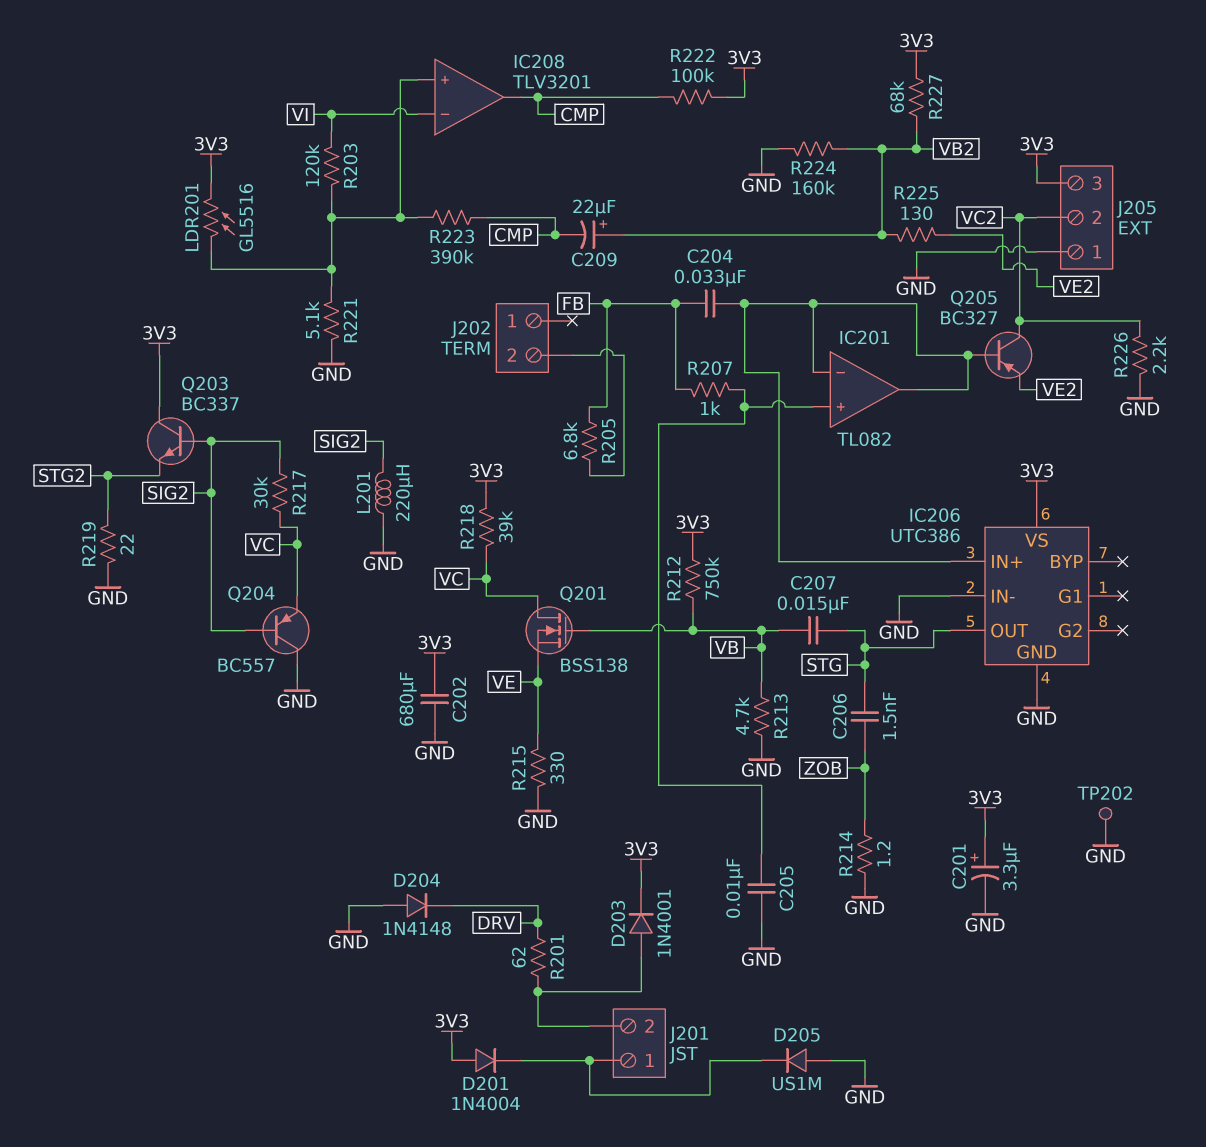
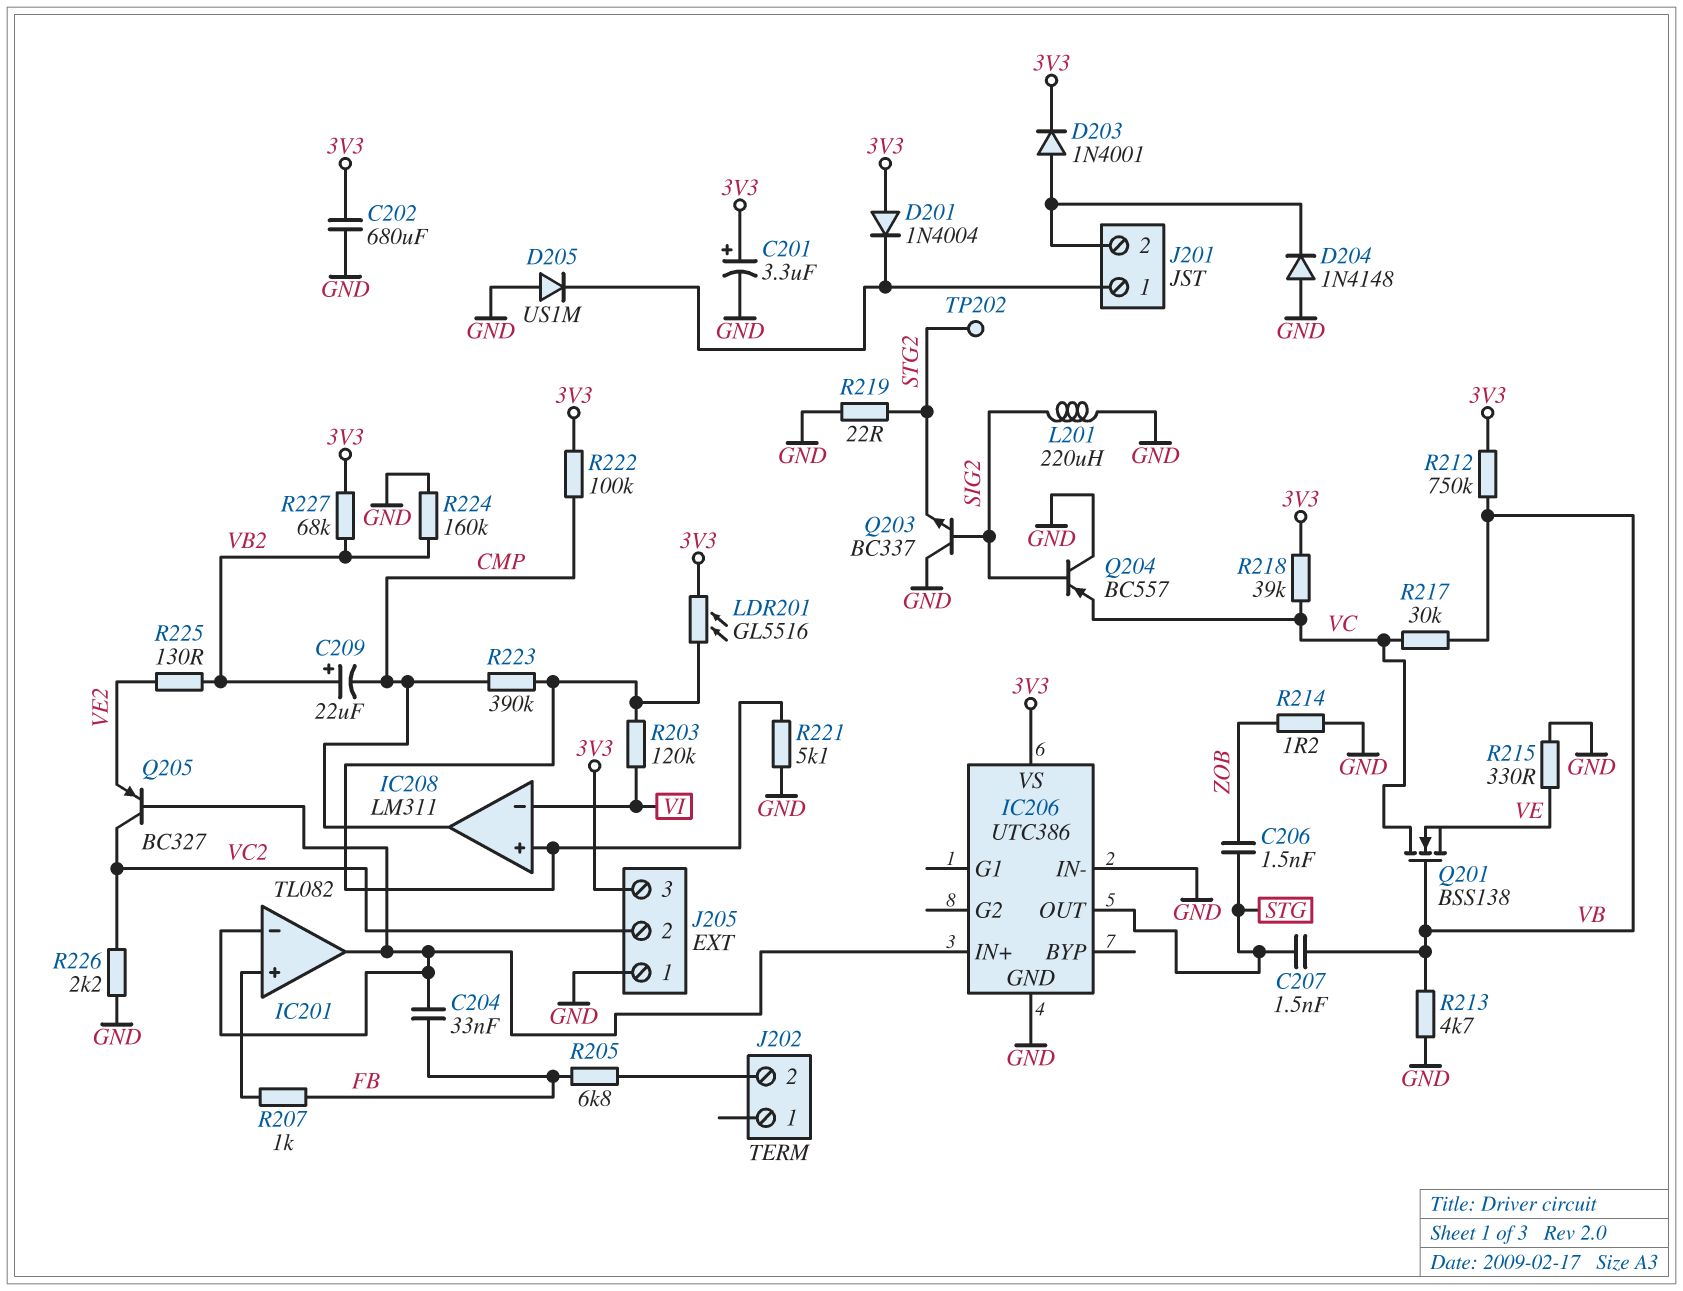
C205: 10nF (GND, IC201/in+) -> none
C207: 15nF (STG, VB) -> 1.5nF (STG, VB)
D204: diode 1N4148 (A GND, K DRV) -> diode 1N4148 (A GND, K J201/2)
IC208: TLV3201 -> LM311
Q203: NPN BC337 (B SIG2, C 3V3, E STG2) -> NPN BC337 (B SIG2, C GND, E STG2)
R201: 62 (DRV, J201/2) -> none
R217: 30k (SIG2, VC) -> 30k (VB, VC)
TP202: test point (GND) -> test point (STG2)

